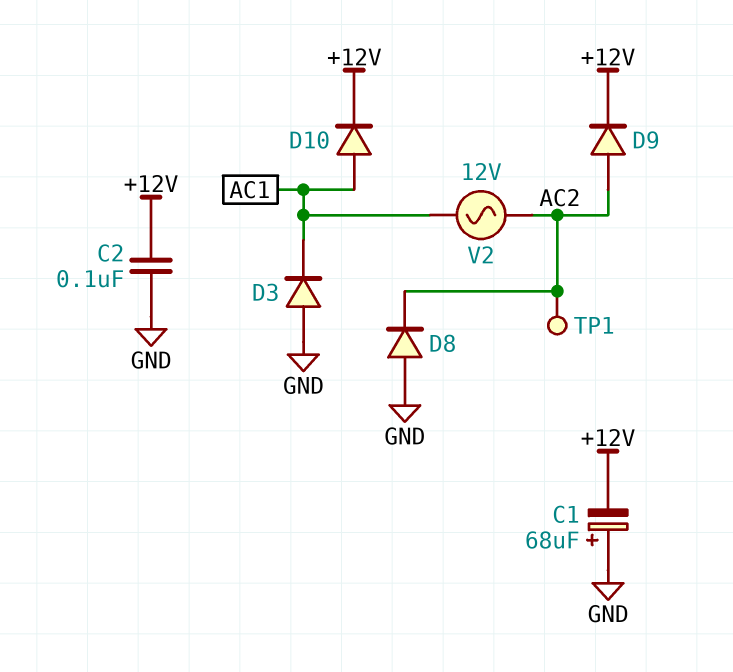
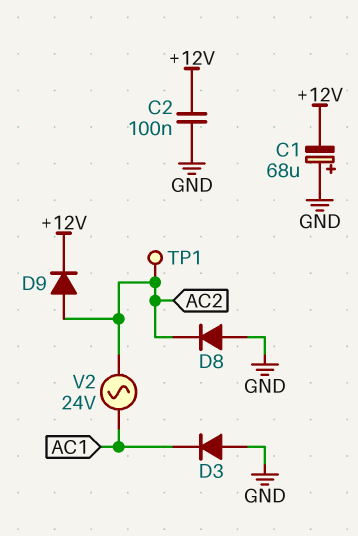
D10: diode (A AC1, K +12V) -> none
V2: AC 12V (AC1, AC2) -> AC 24V (AC1, AC2)

